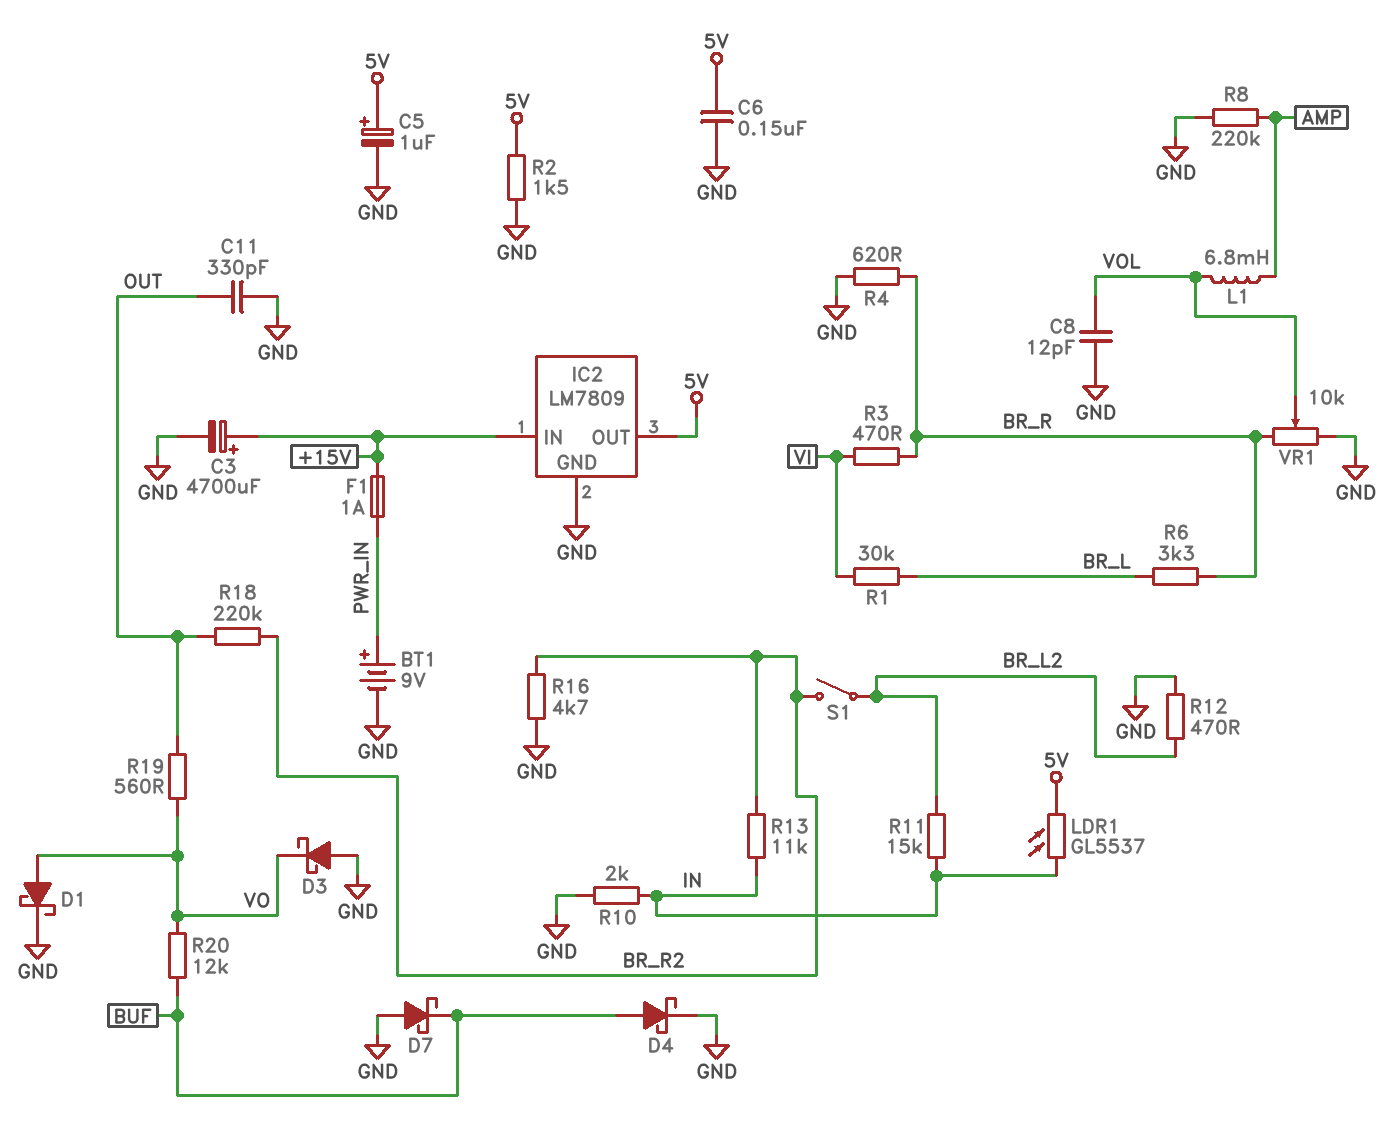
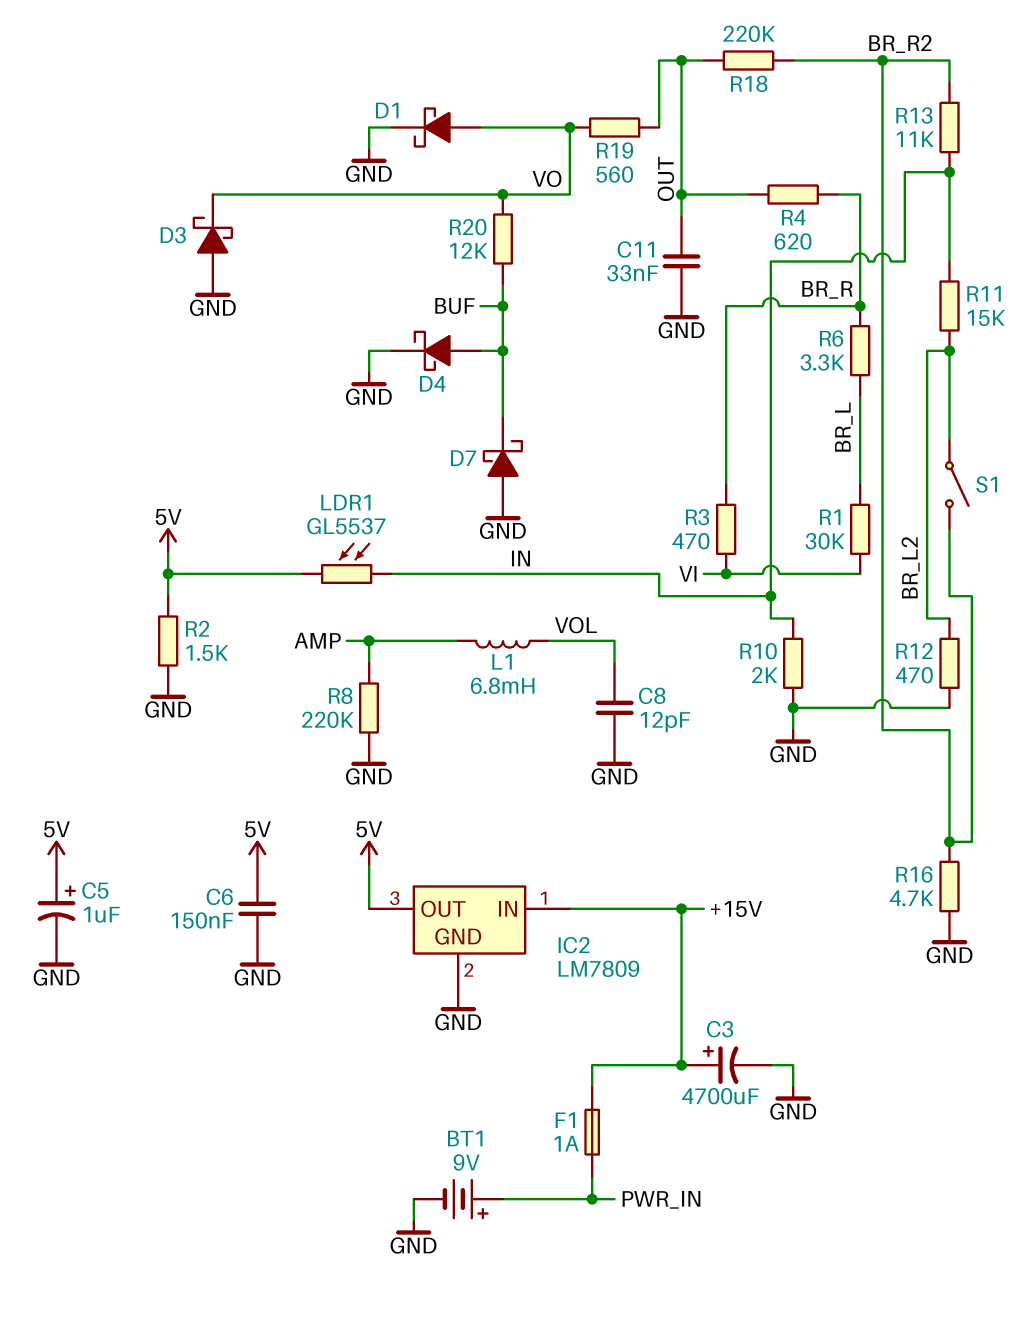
C11: 330pF (GND, OUT) -> 33nF (GND, OUT)
R4: 620 (BR_R, GND) -> 620 (BR_R, OUT)
VR1: 10k (BR_R, GND, wiper VOL) -> none

